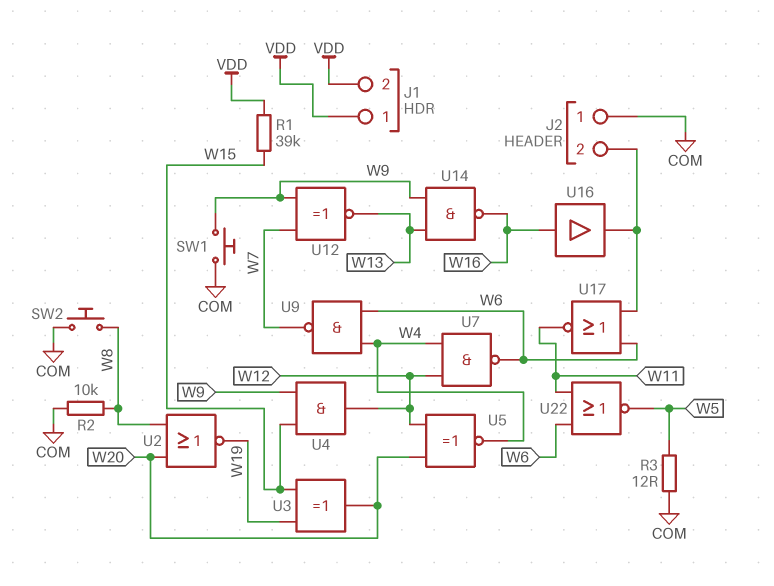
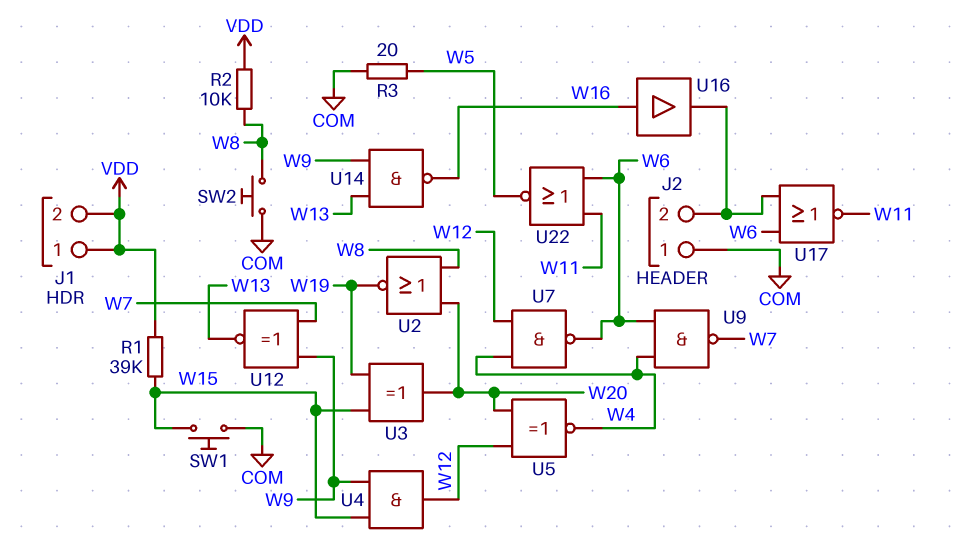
R2: 10k (COM, W8) -> 10k (VDD, W8)
R3: 12 (COM, W5) -> 20 (COM, W5)
SW1: button (COM, W9) -> button (COM, W15)

